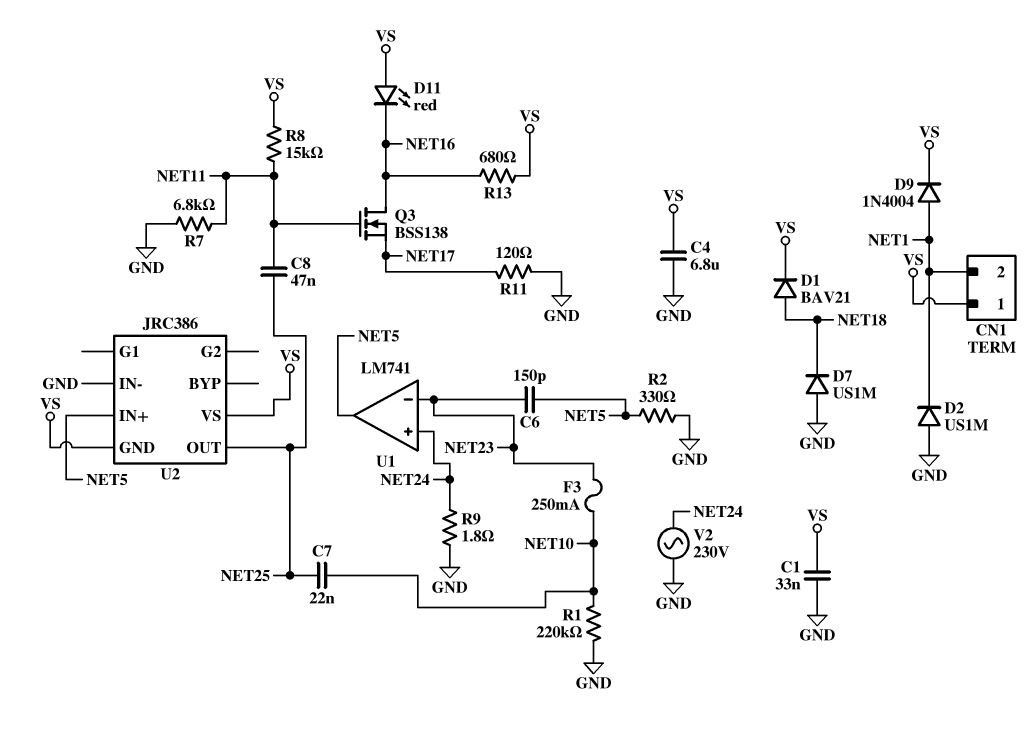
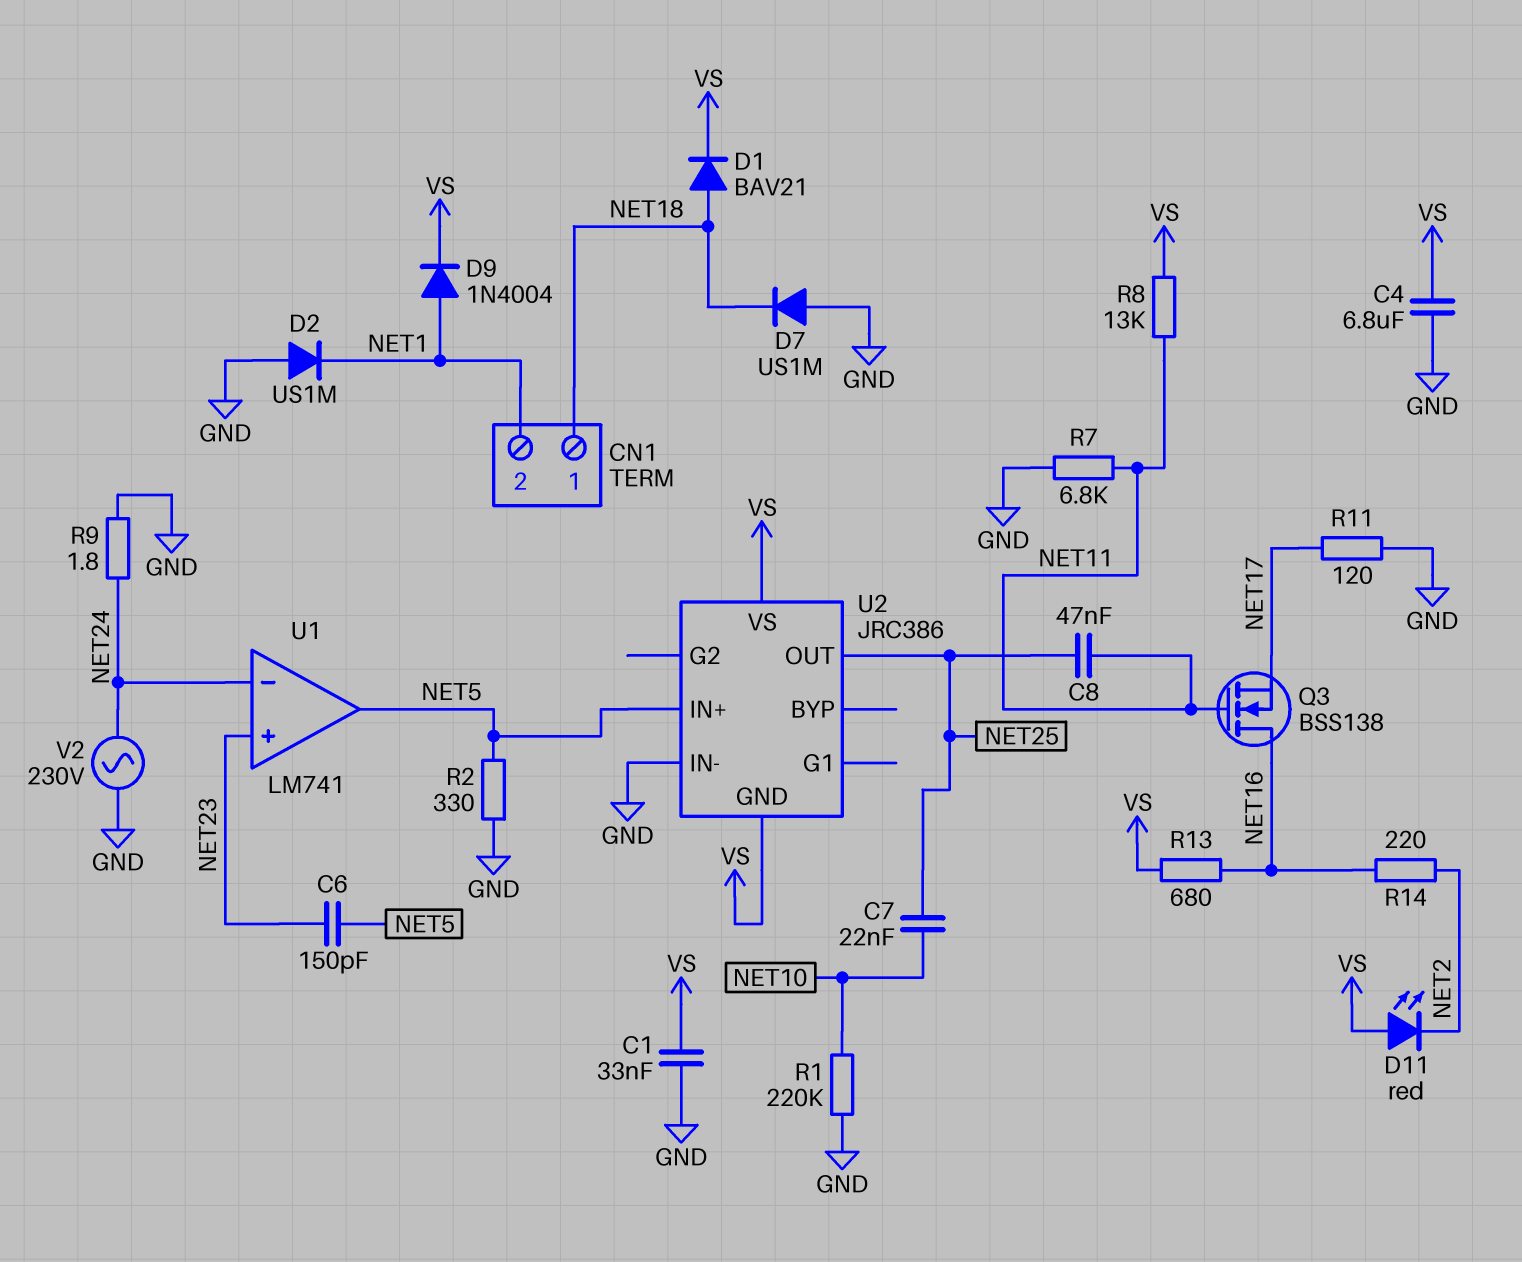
CN1 pin 1: VS -> NET18
D11: LED red (A VS, K NET16) -> LED red (A VS, K NET2)
F3: 250mA (NET10, NET23) -> none
R8: 15k (NET11, VS) -> 13k (NET11, VS)
R14: none -> 220 (NET2, NET16)
U1 pin in+: NET24 -> NET23
U1 pin in-: NET23 -> NET24

